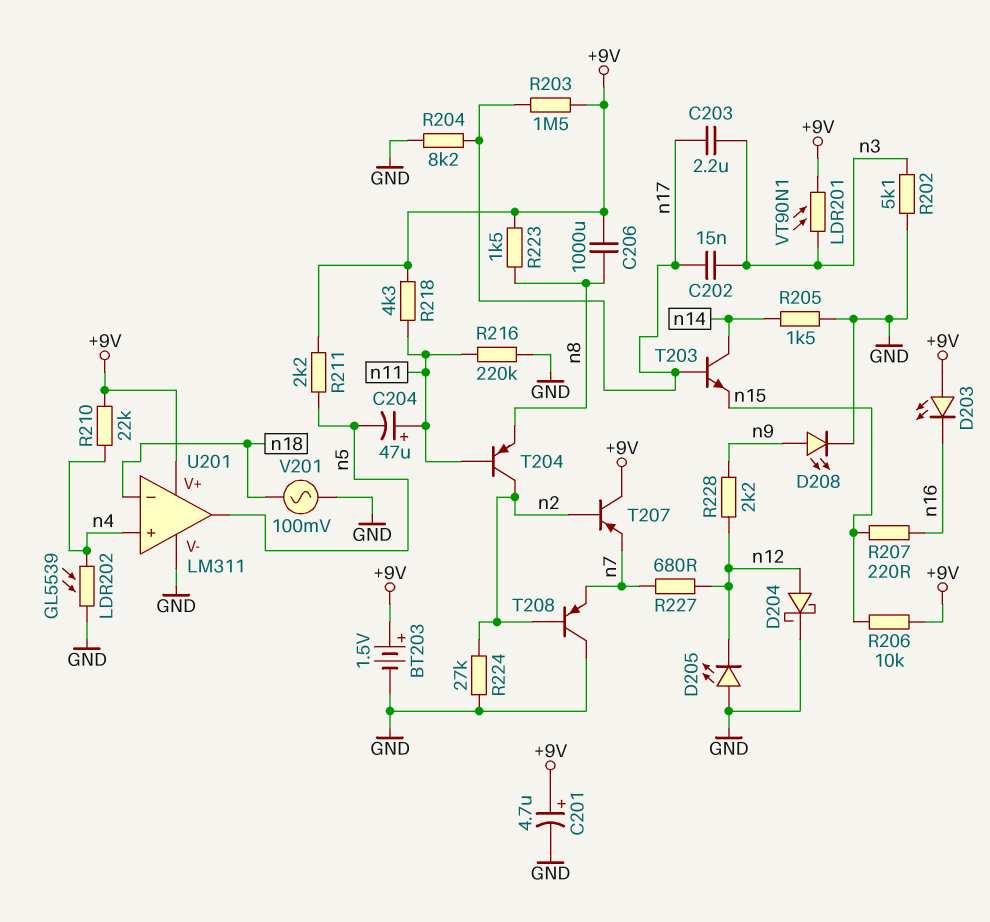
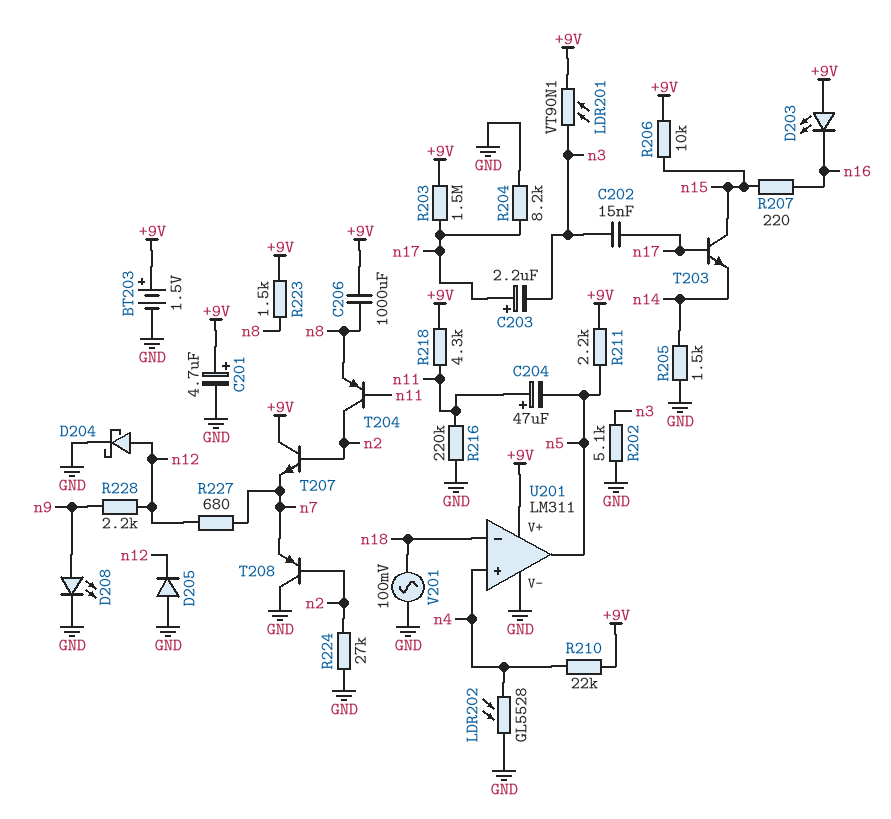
C203: 2.2uF (n3, n17) -> 2.2uF (plus n17, minus n3)
D205: LED (A GND, K n12) -> diode (A GND, K n12)
LDR202: GL5539 (GND, n4) -> GL5528 (GND, n4)
T203: NPN (B n17, C n14, E n15) -> NPN (B n17, C n15, E n14)
T207: PNP (B n2, C +9V, E n7) -> NPN (B n2, C +9V, E n7)

